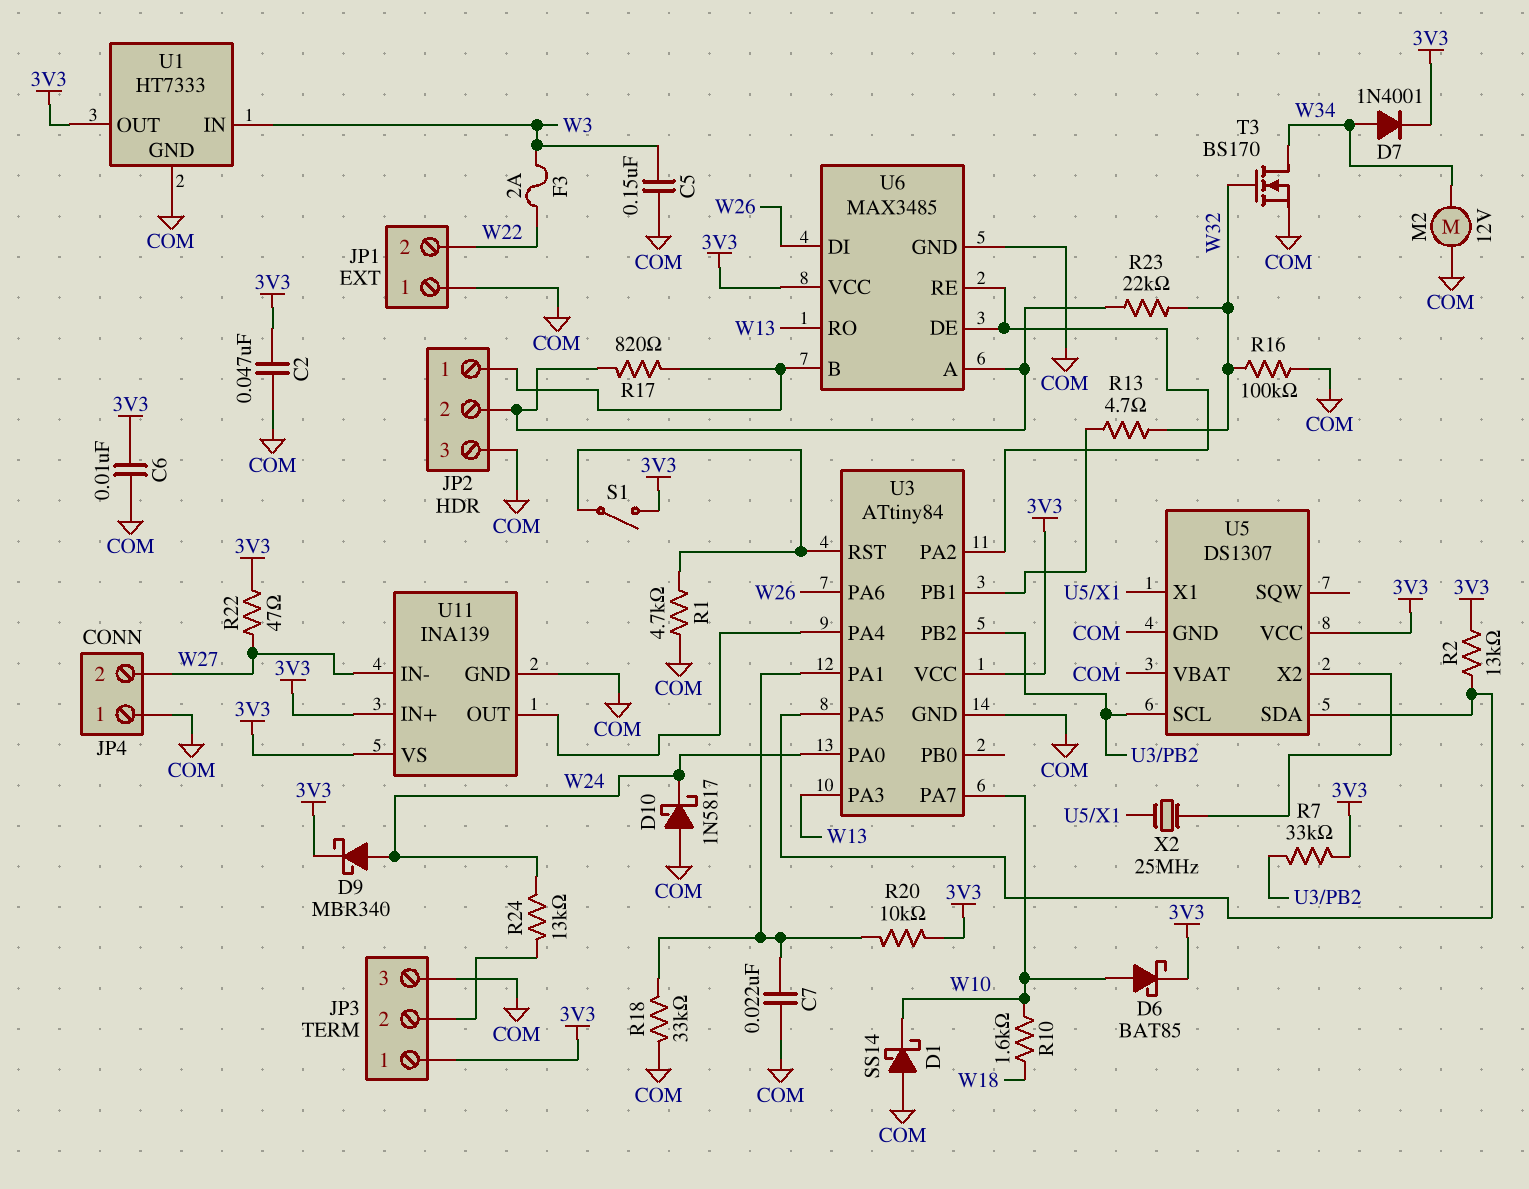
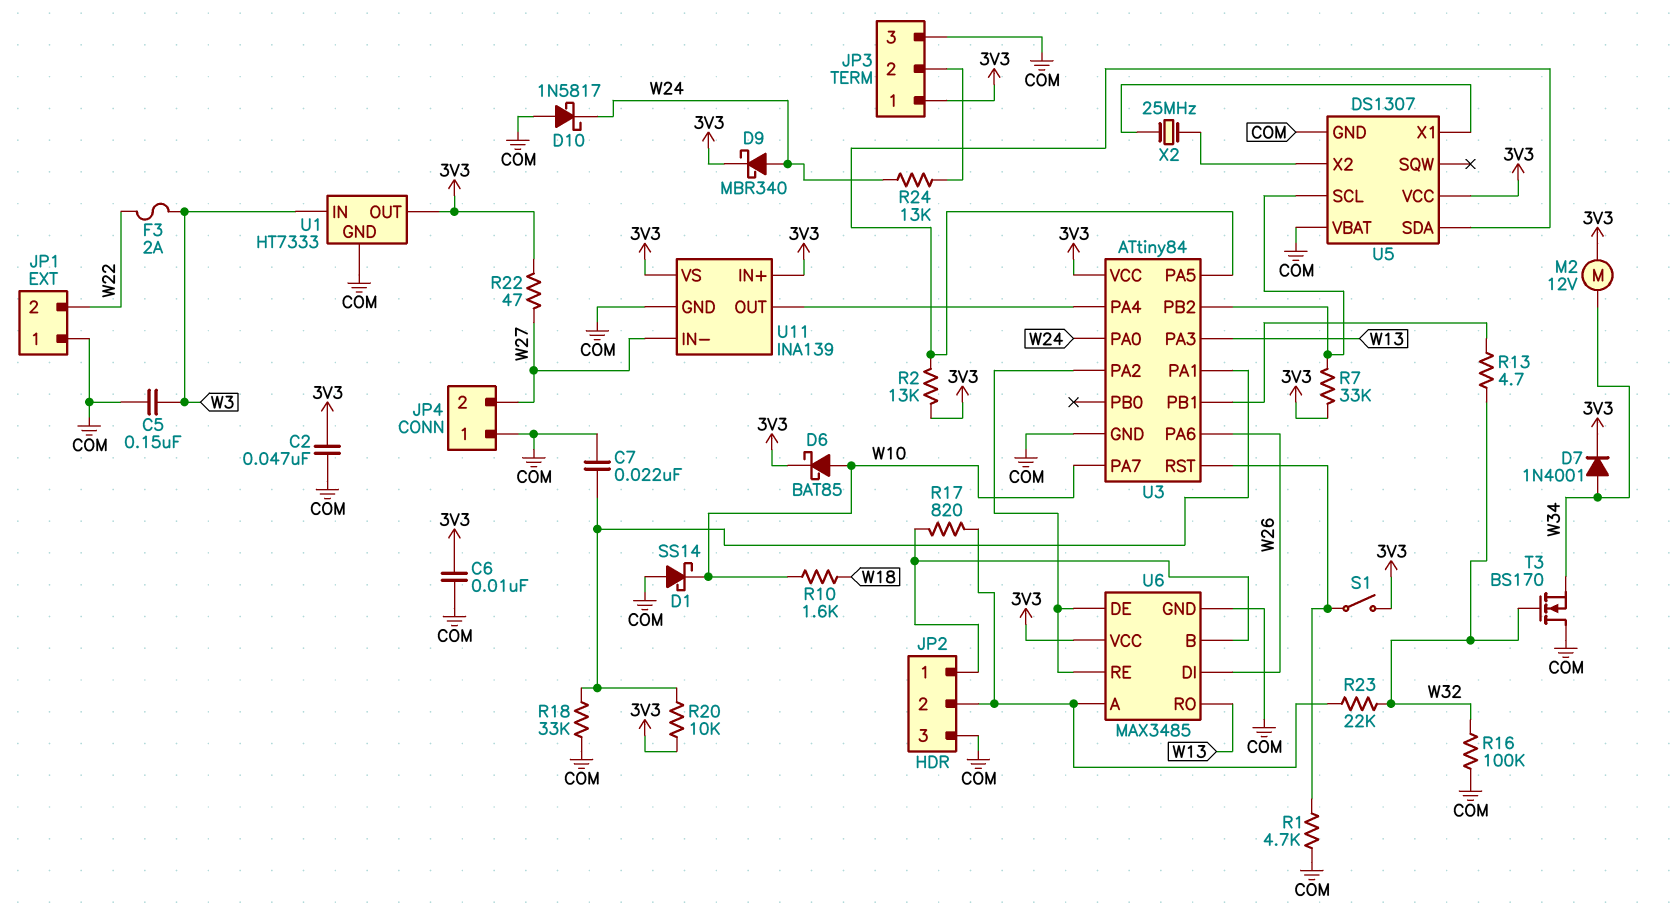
M2: motor 12V (COM, W34) -> motor 12V (3V3, W34)
T3: NMOS BS170 (G W32, D W34, S COM) -> NMOS BS170 (G W32, D COM, S W34)

